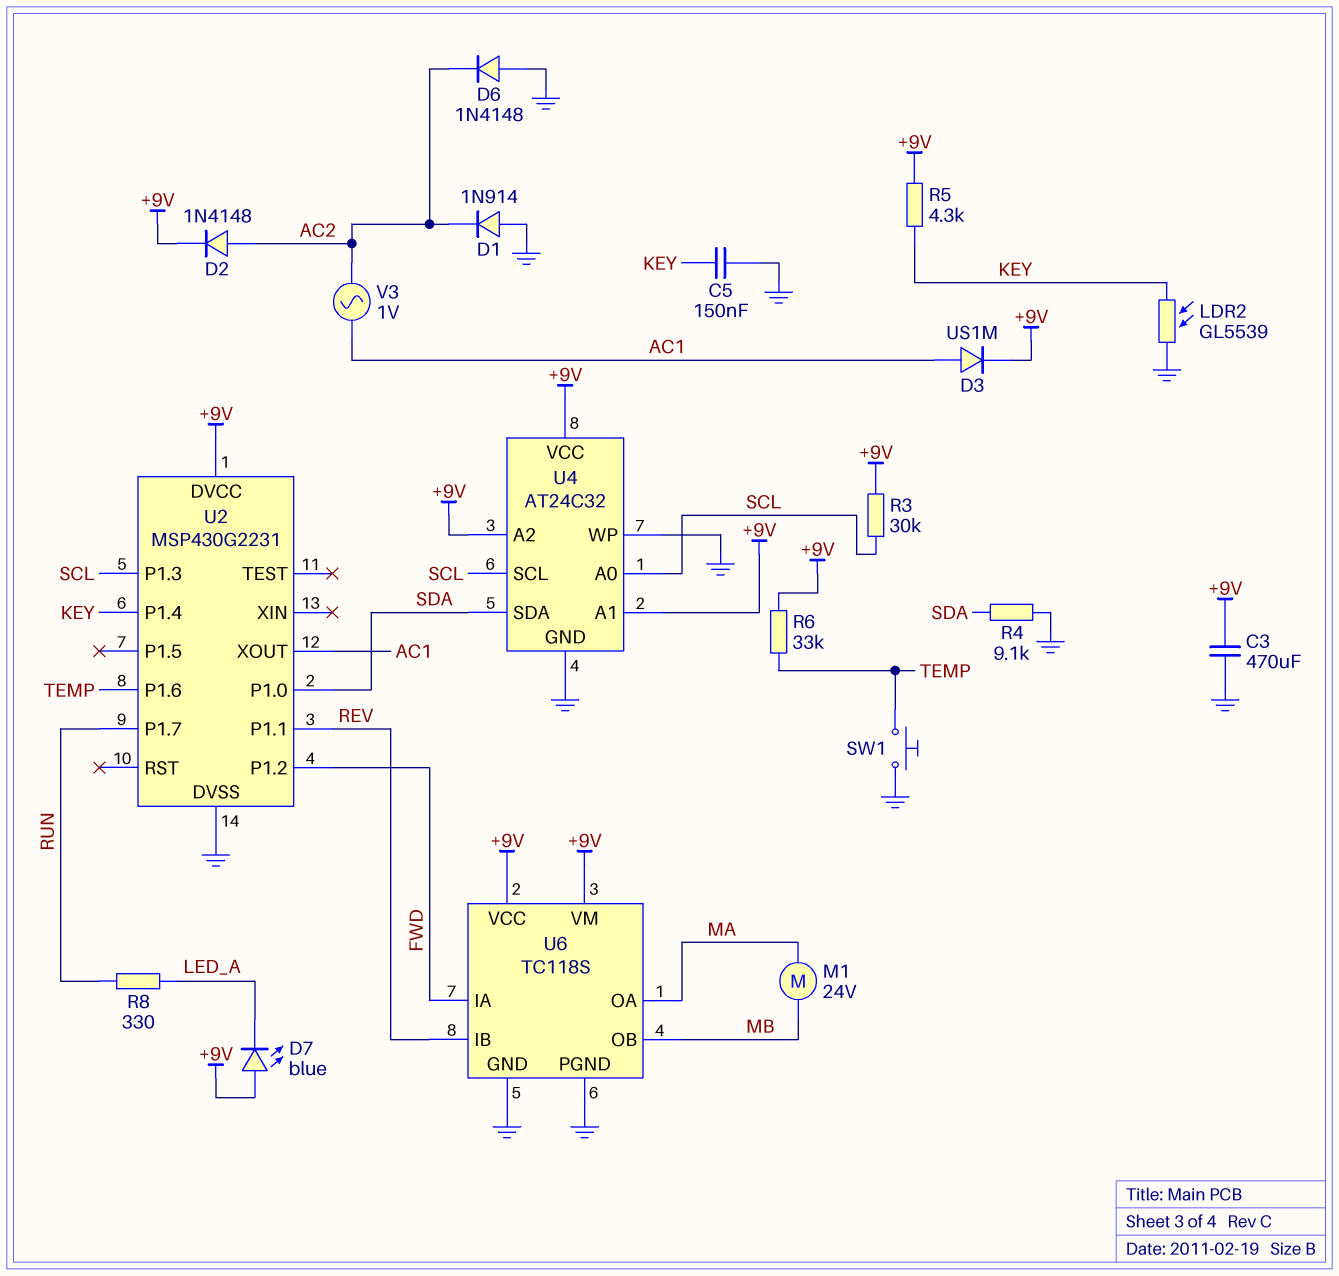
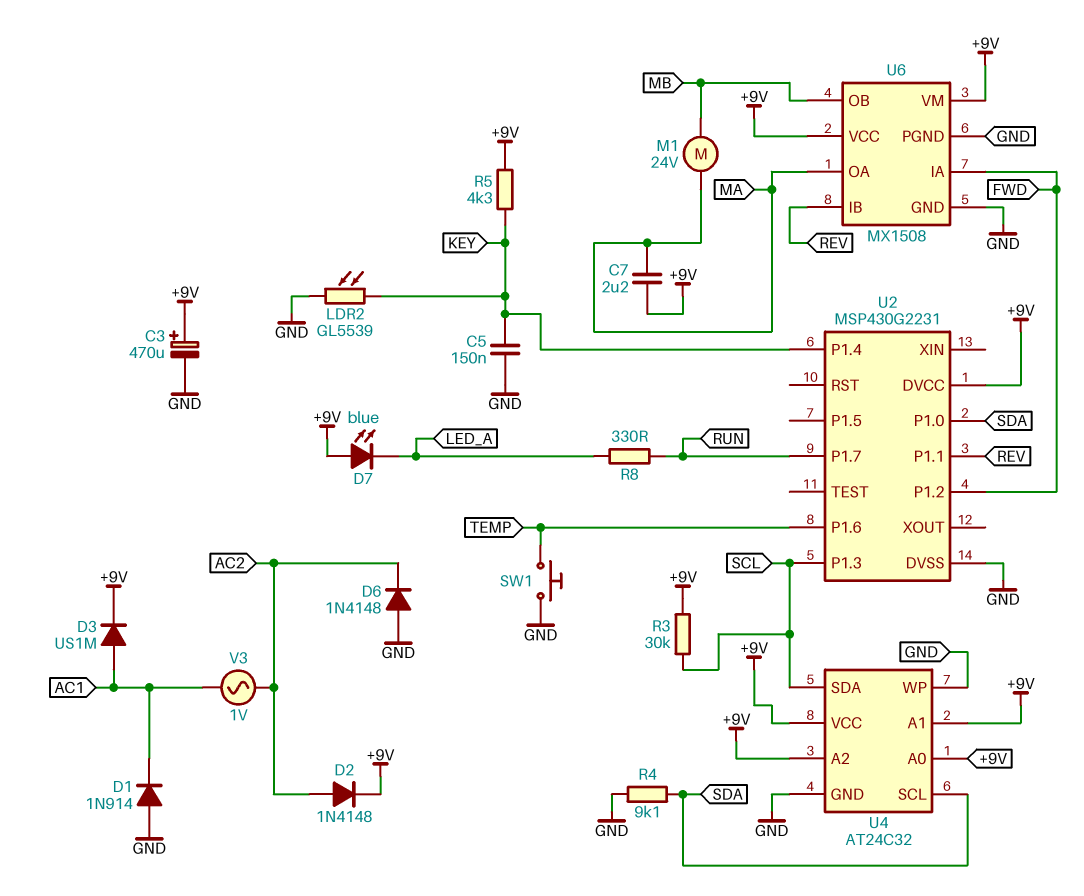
C3: 470uF (+9V, GND) -> 470uF (plus +9V, minus GND)
C7: none -> 2.2uF (+9V, MA)
D1: diode 1N914 (A GND, K AC2) -> diode 1N914 (A GND, K AC1)
R6: 33k (+9V, TEMP) -> none
U2 pin XOUT: AC1 -> none
U4 pin A0: SCL -> +9V
U4 pin SCL: SCL -> SDA
U4 pin SDA: SDA -> SCL
U6: TC118S -> MX1508

